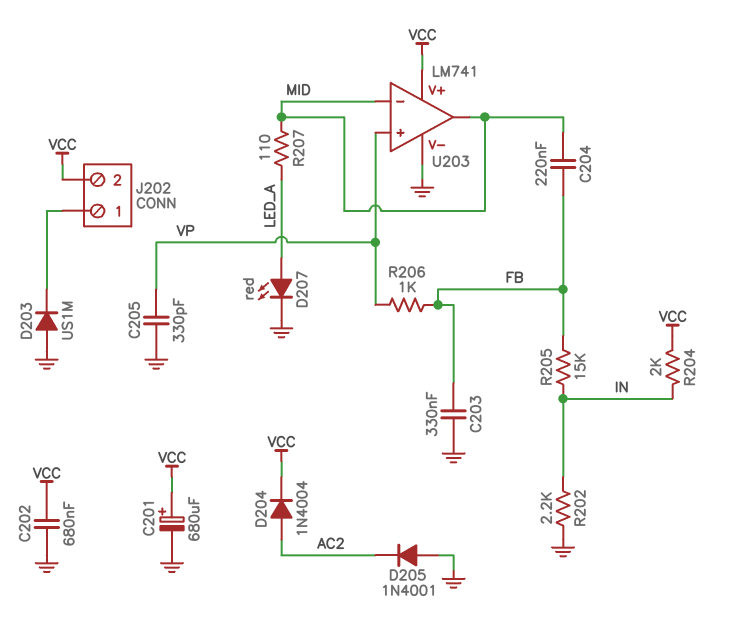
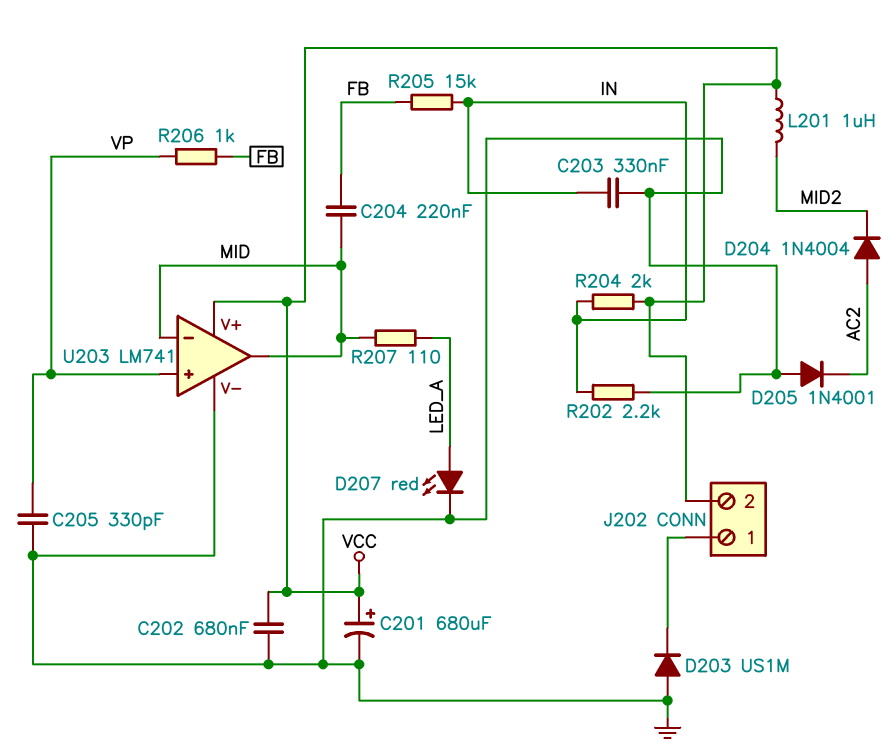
C203: 330nF (FB, GND) -> 330nF (GND, IN)
D204: diode 1N4004 (A AC2, K VCC) -> diode 1N4004 (A AC2, K MID2)
L201: none -> 1uH (MID2, VCC)

